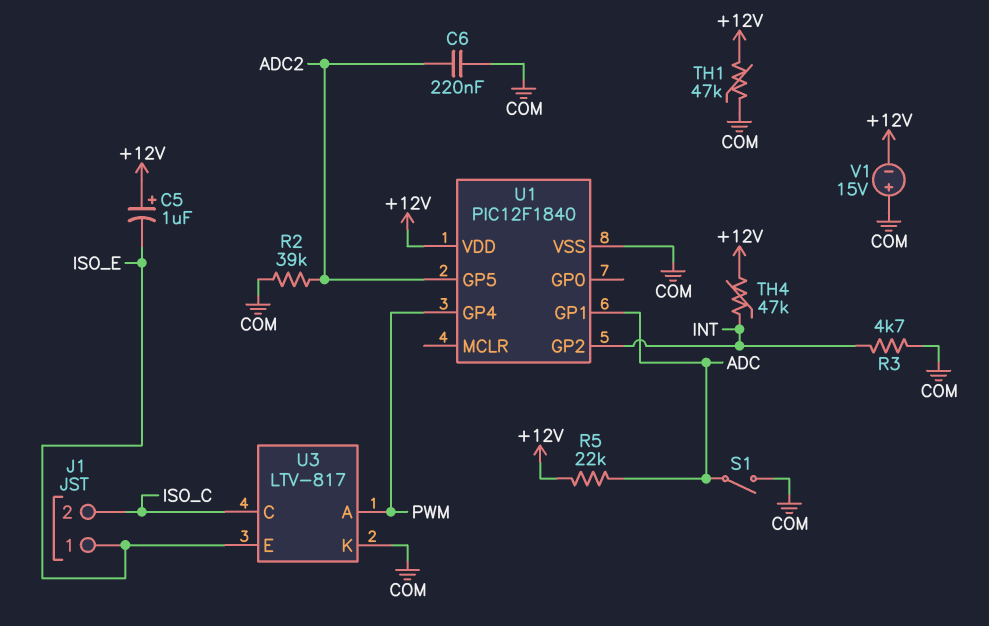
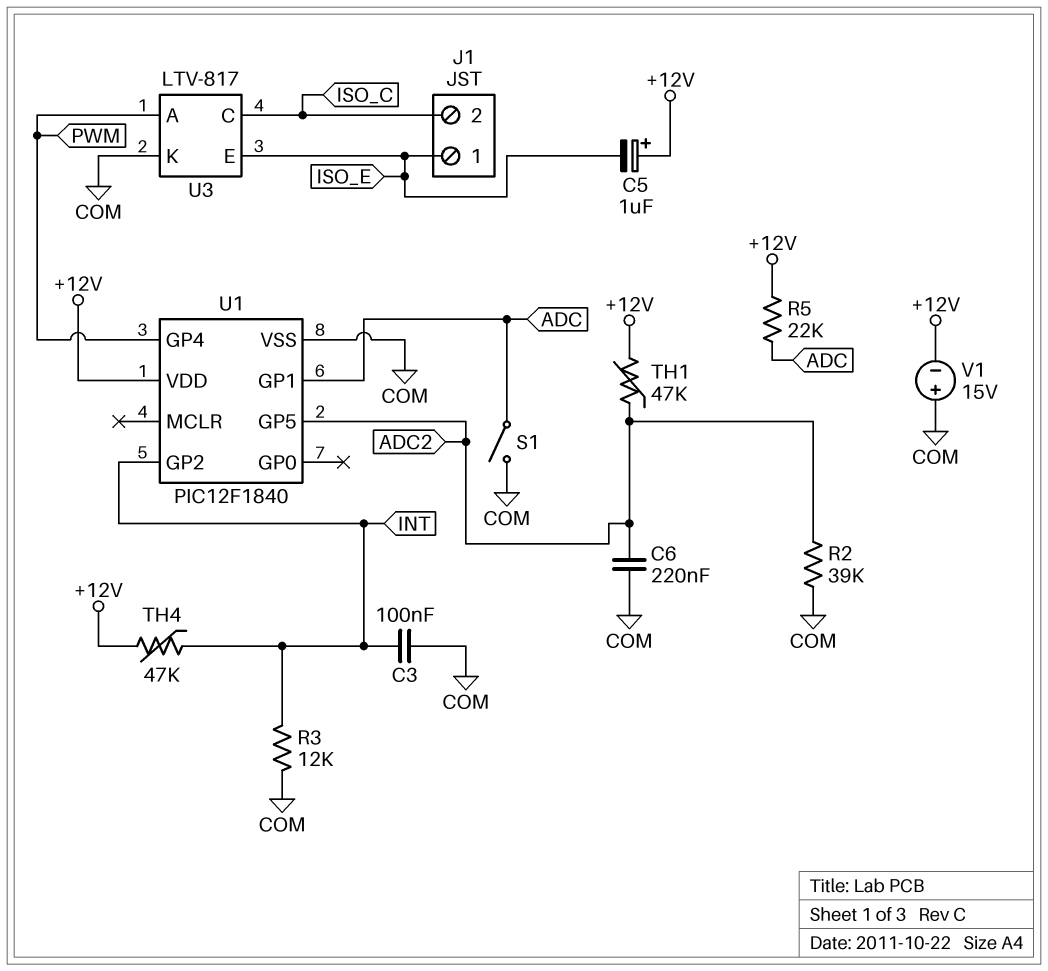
C3: none -> 100nF (COM, INT)
R3: 4.7k (COM, INT) -> 12k (COM, INT)
TH1: 47k (+12V, COM) -> 47k (+12V, ADC2)

